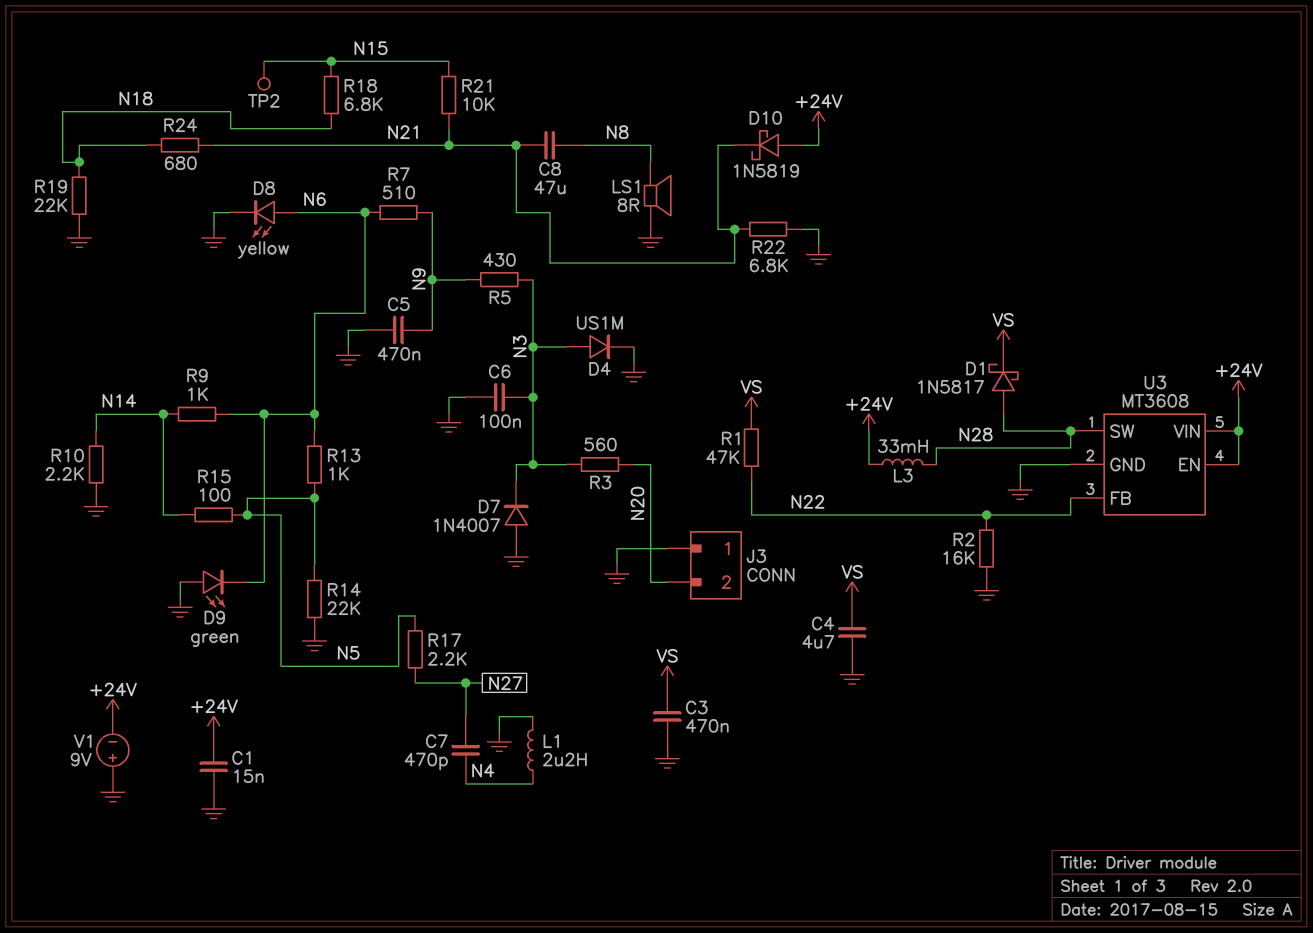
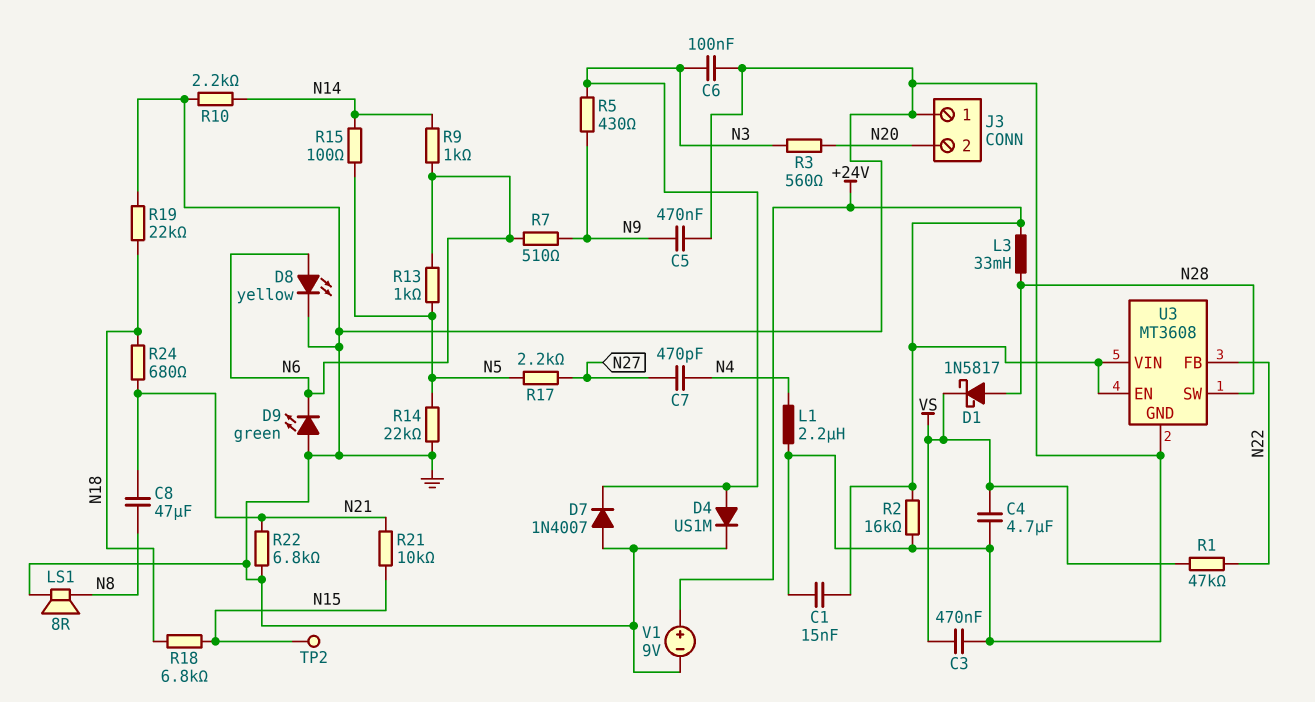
D10: schottky 1N5819 (A +24V, K N21) -> none
R2: 16k (GND, N22) -> 16k (+24V, GND)
V1: 9V (plus GND, minus +24V) -> 9V (plus +24V, minus GND)

